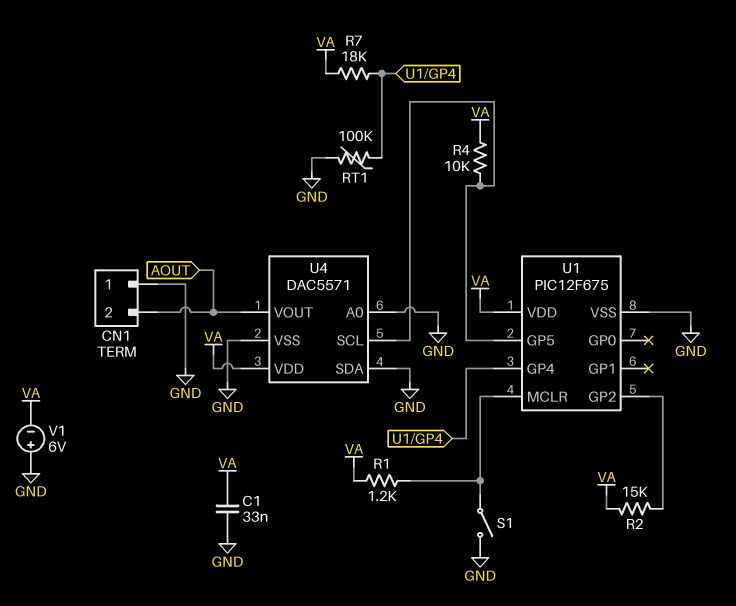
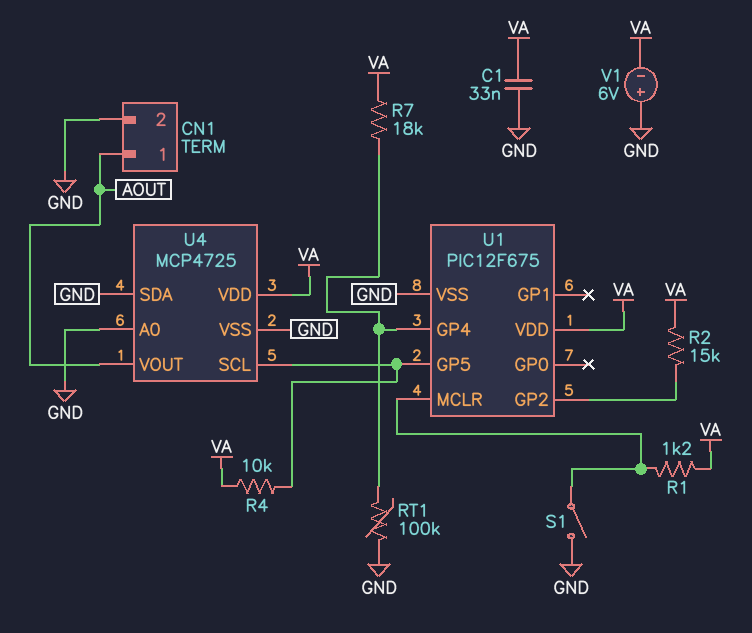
CN1 pin 1: GND -> AOUT
CN1 pin 2: AOUT -> GND
U4: DAC5571 -> MCP4725

